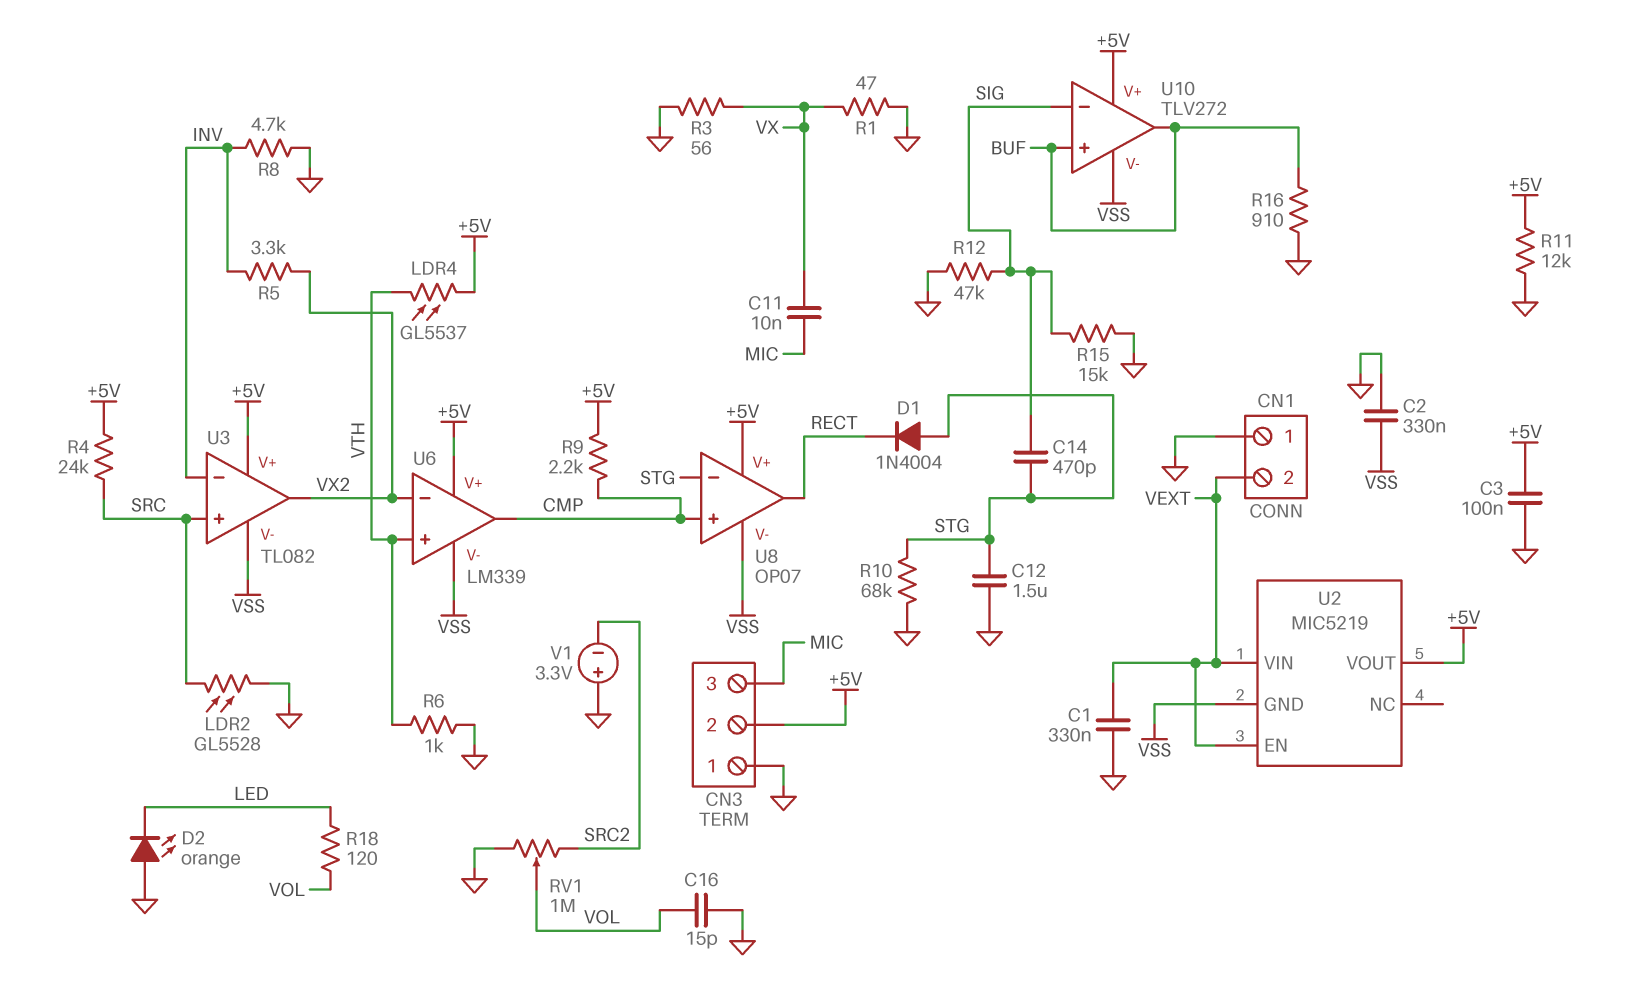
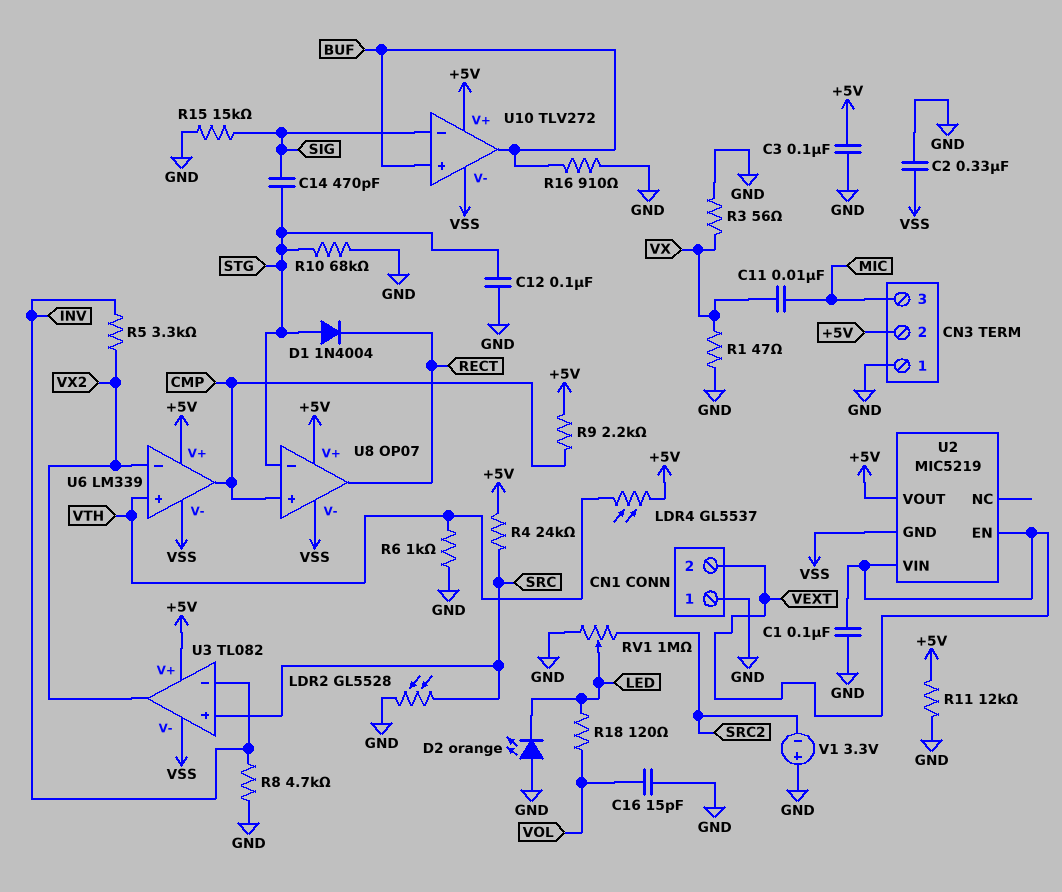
C1: 330nF (GND, VEXT) -> 100nF (GND, VEXT)
C12: 1.5uF (GND, STG) -> 100nF (GND, STG)
R12: 47k (GND, SIG) -> none
RV1: 1M (GND, SRC2, wiper VOL) -> 1M (GND, SRC2, wiper LED)

